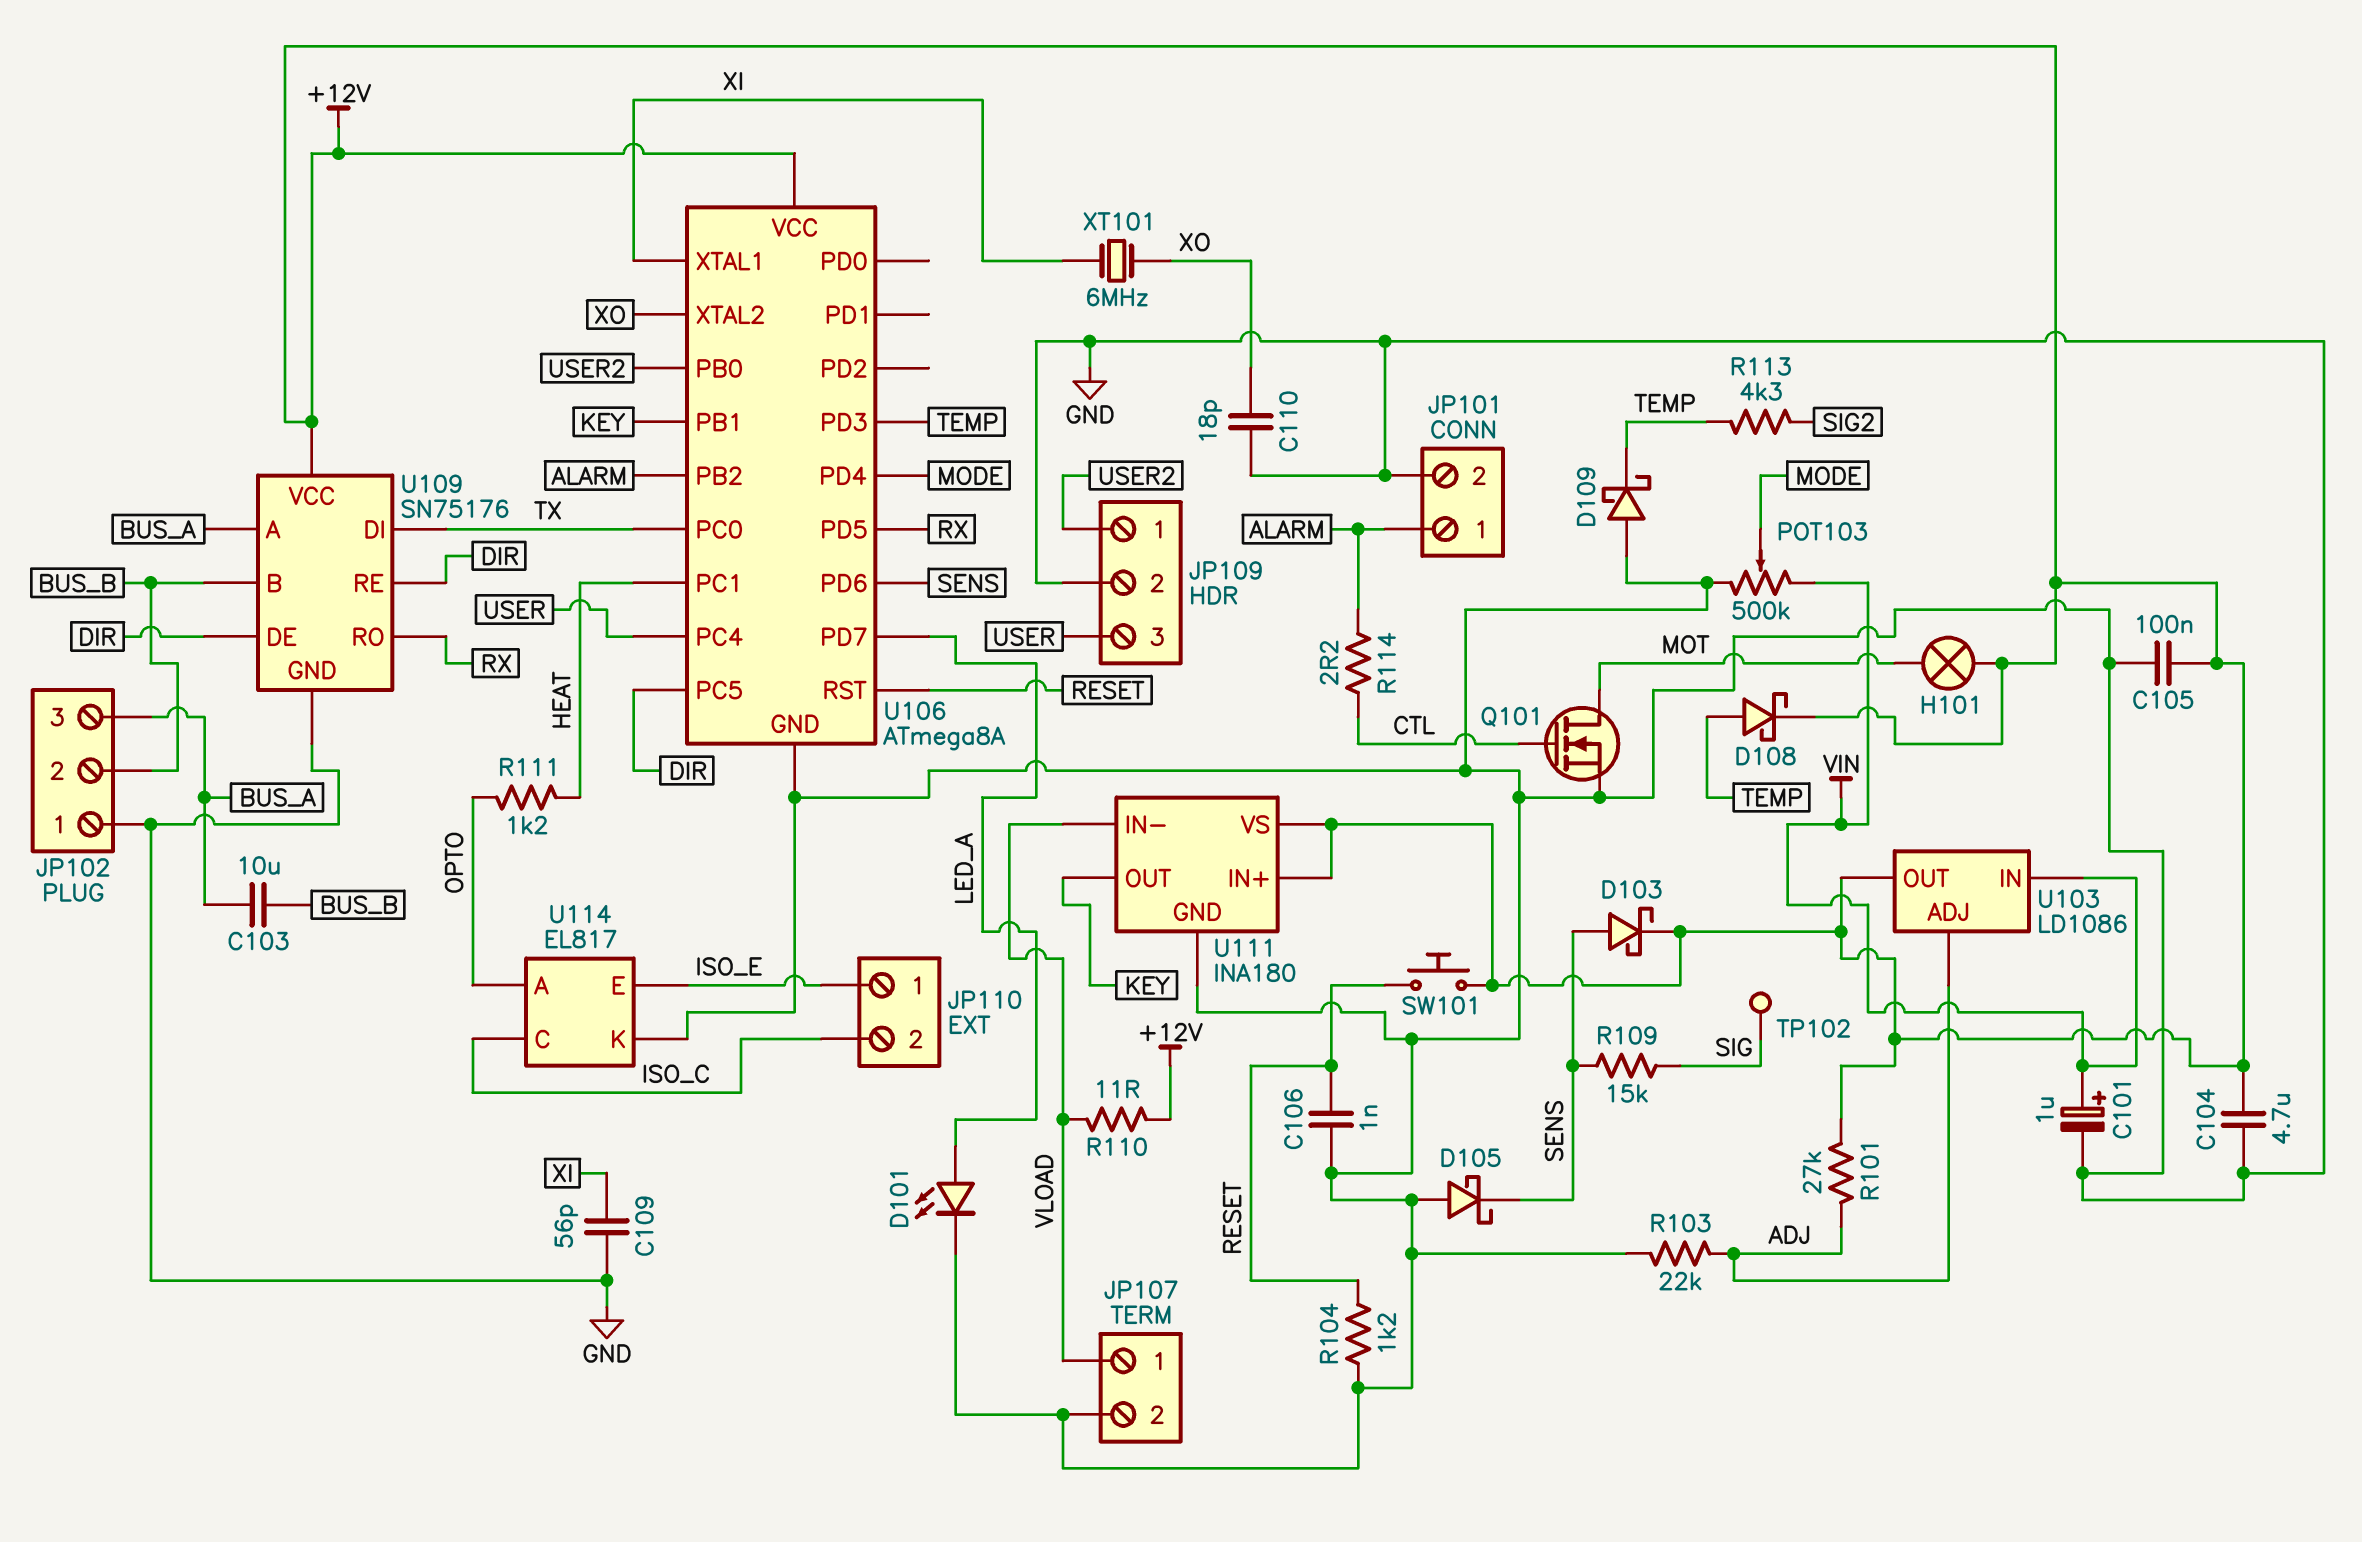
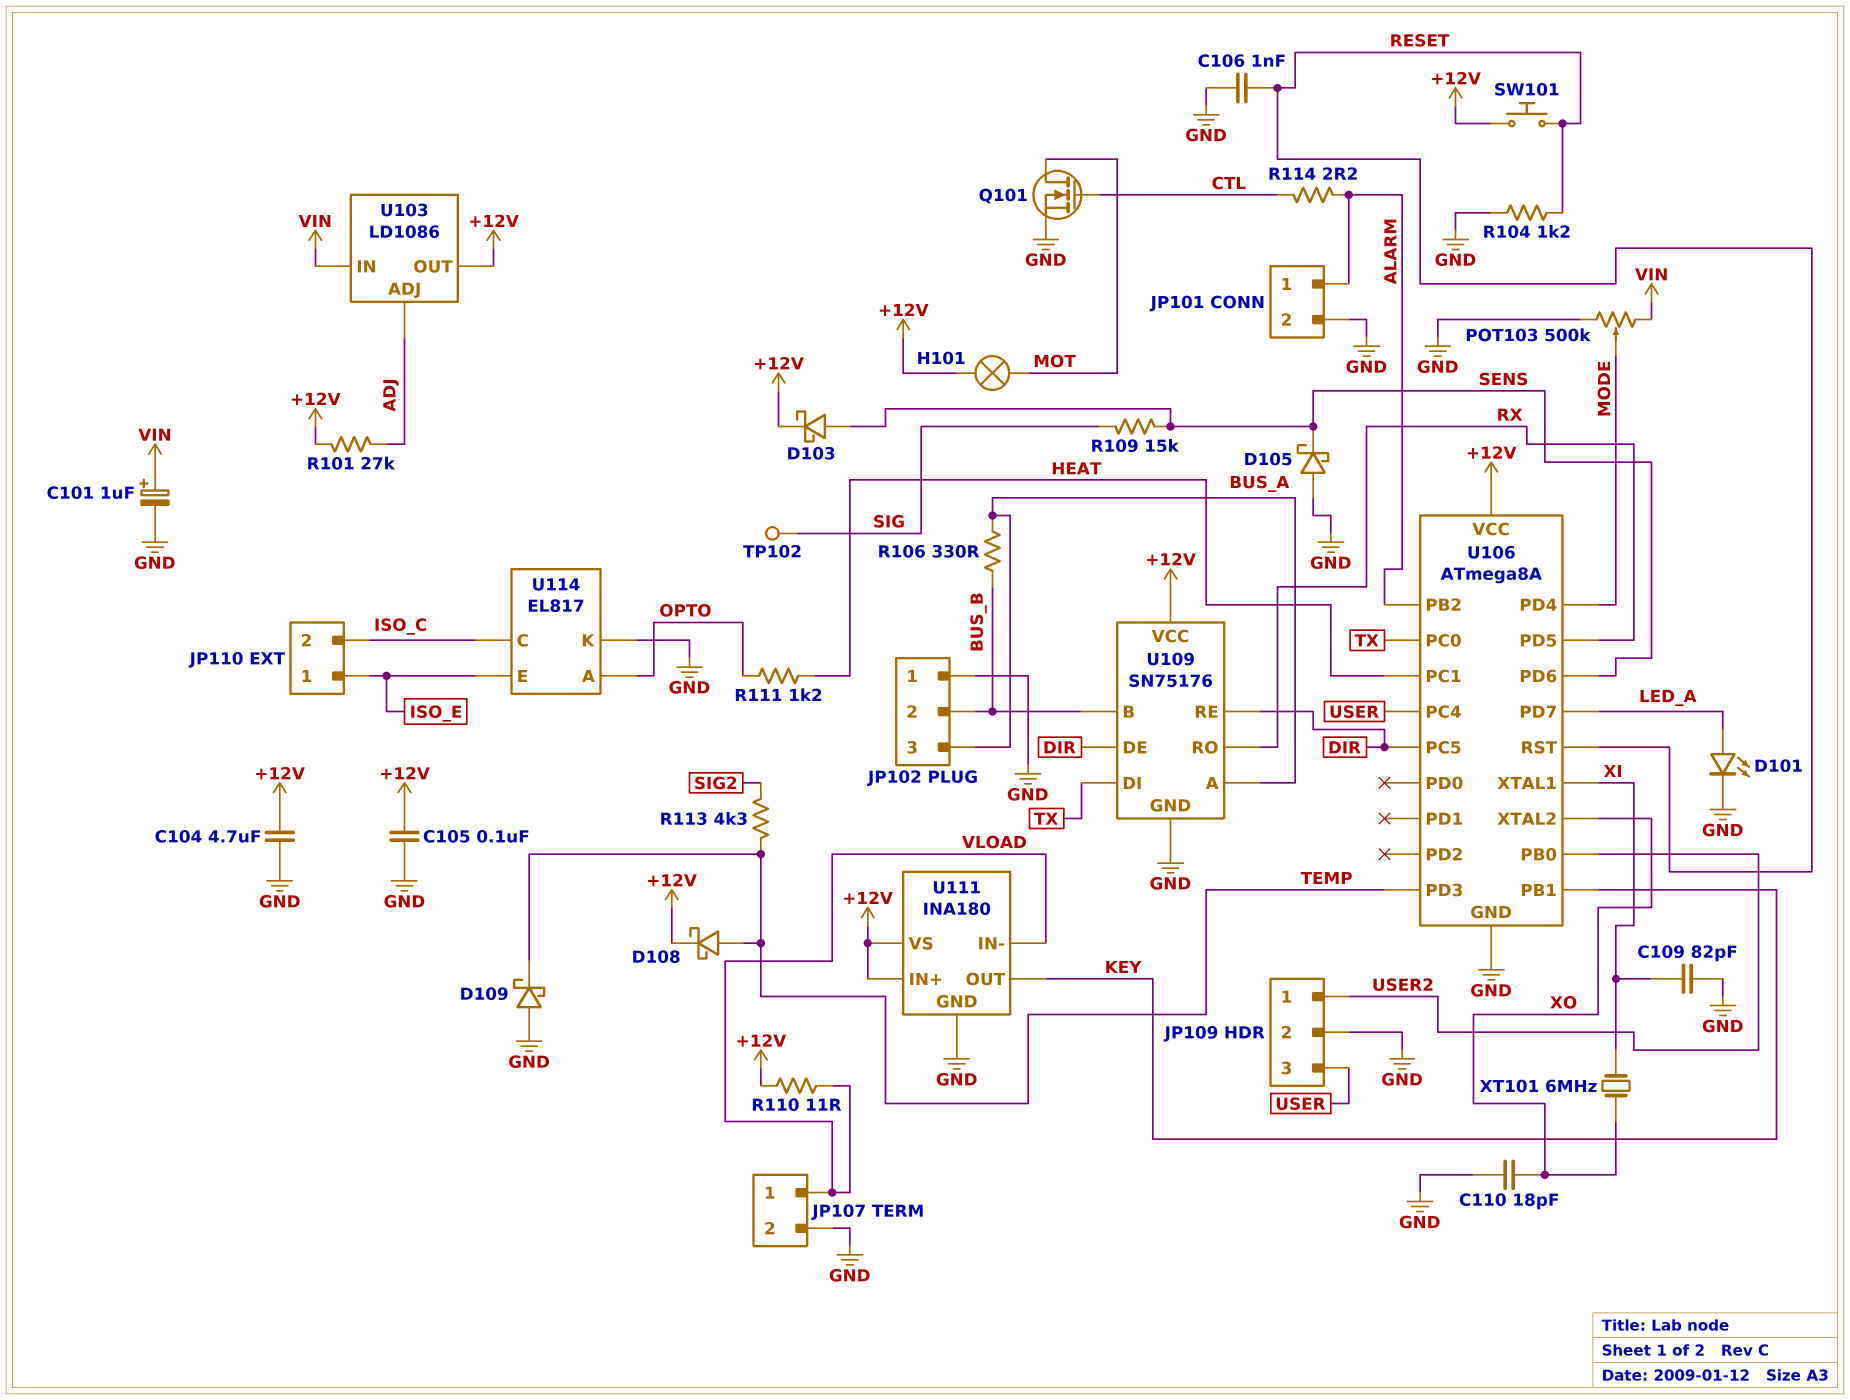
C103: 10uF (BUS_A, BUS_B) -> none
C109: 56pF (GND, XI) -> 82pF (GND, XI)
R103: 22k (ADJ, GND) -> none
R106: none -> 330 (BUS_A, BUS_B)

